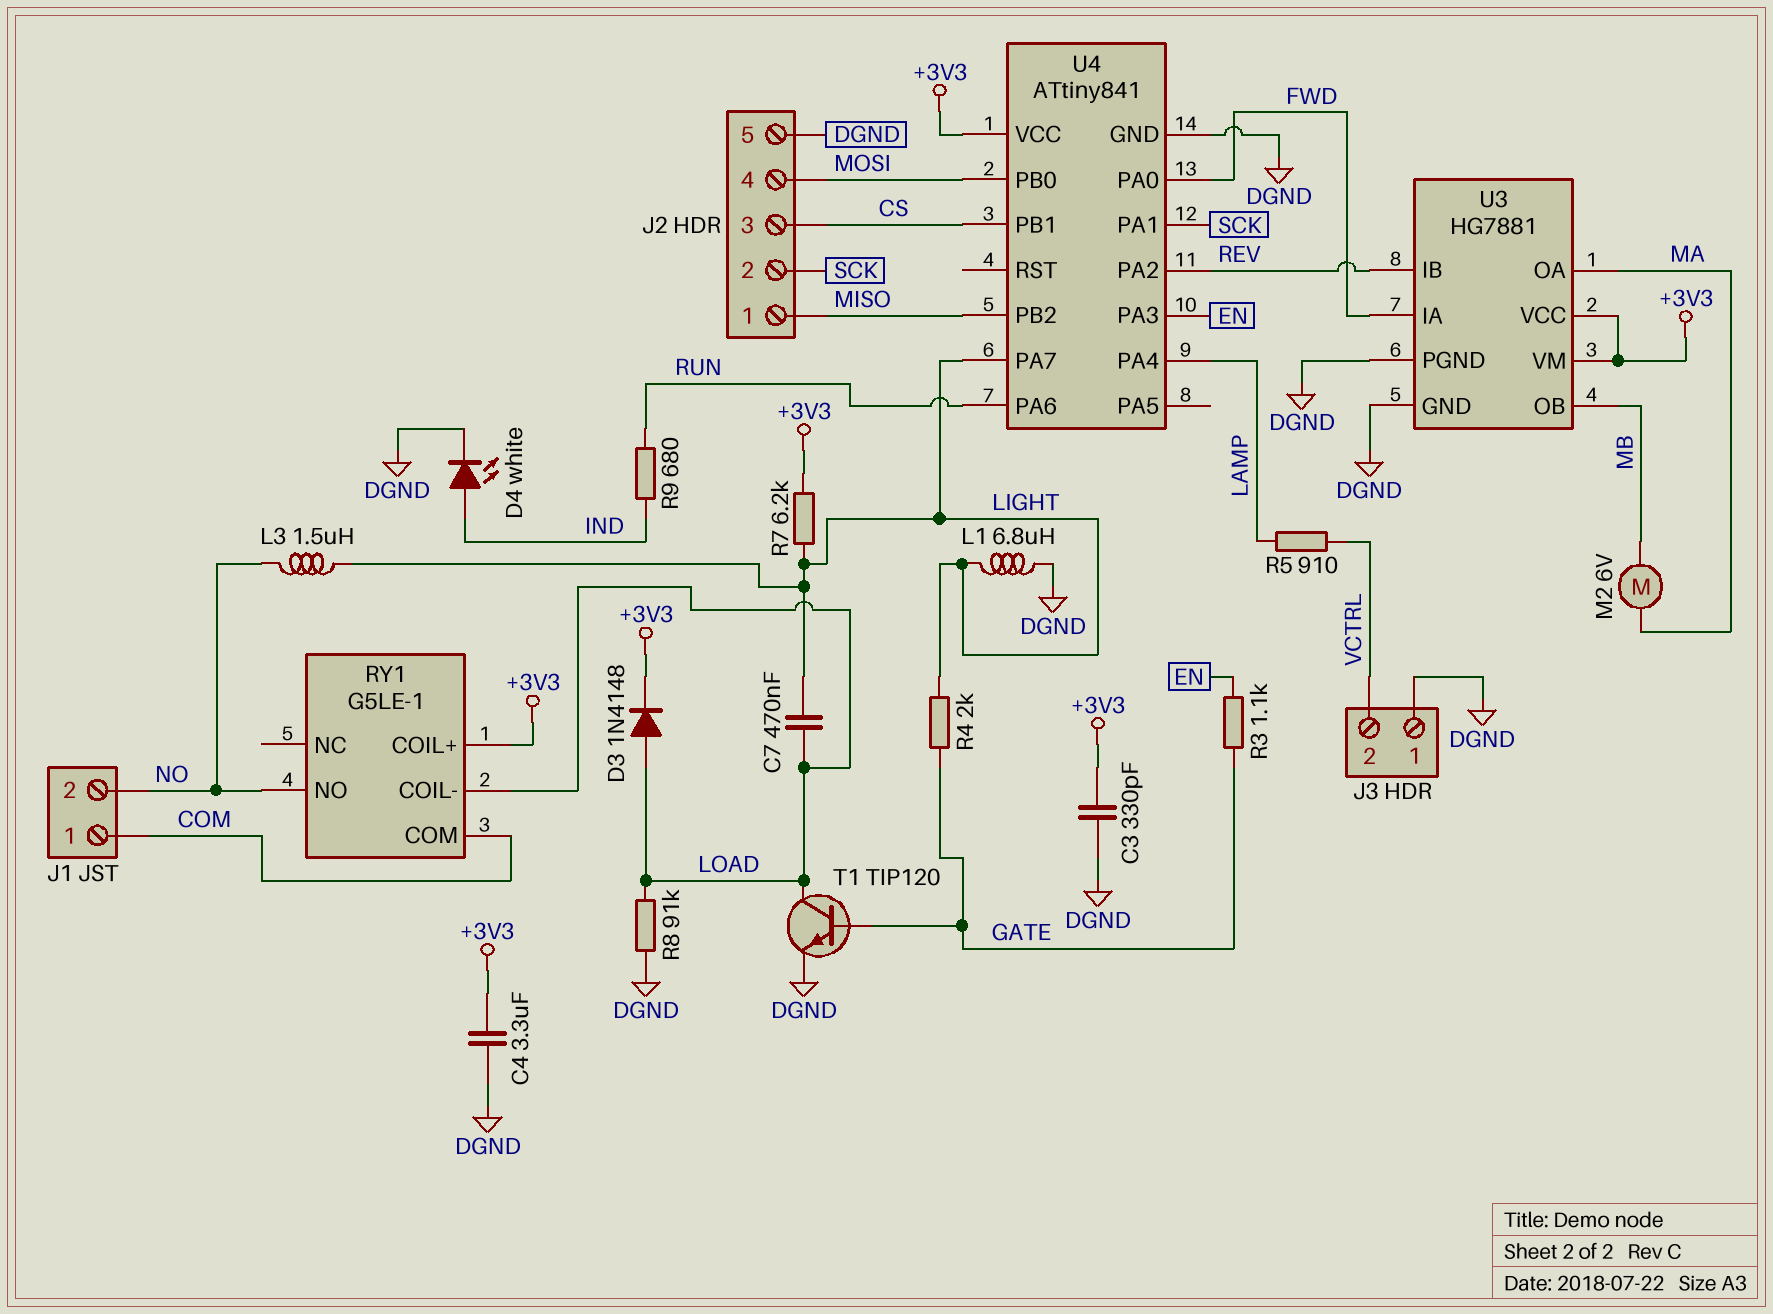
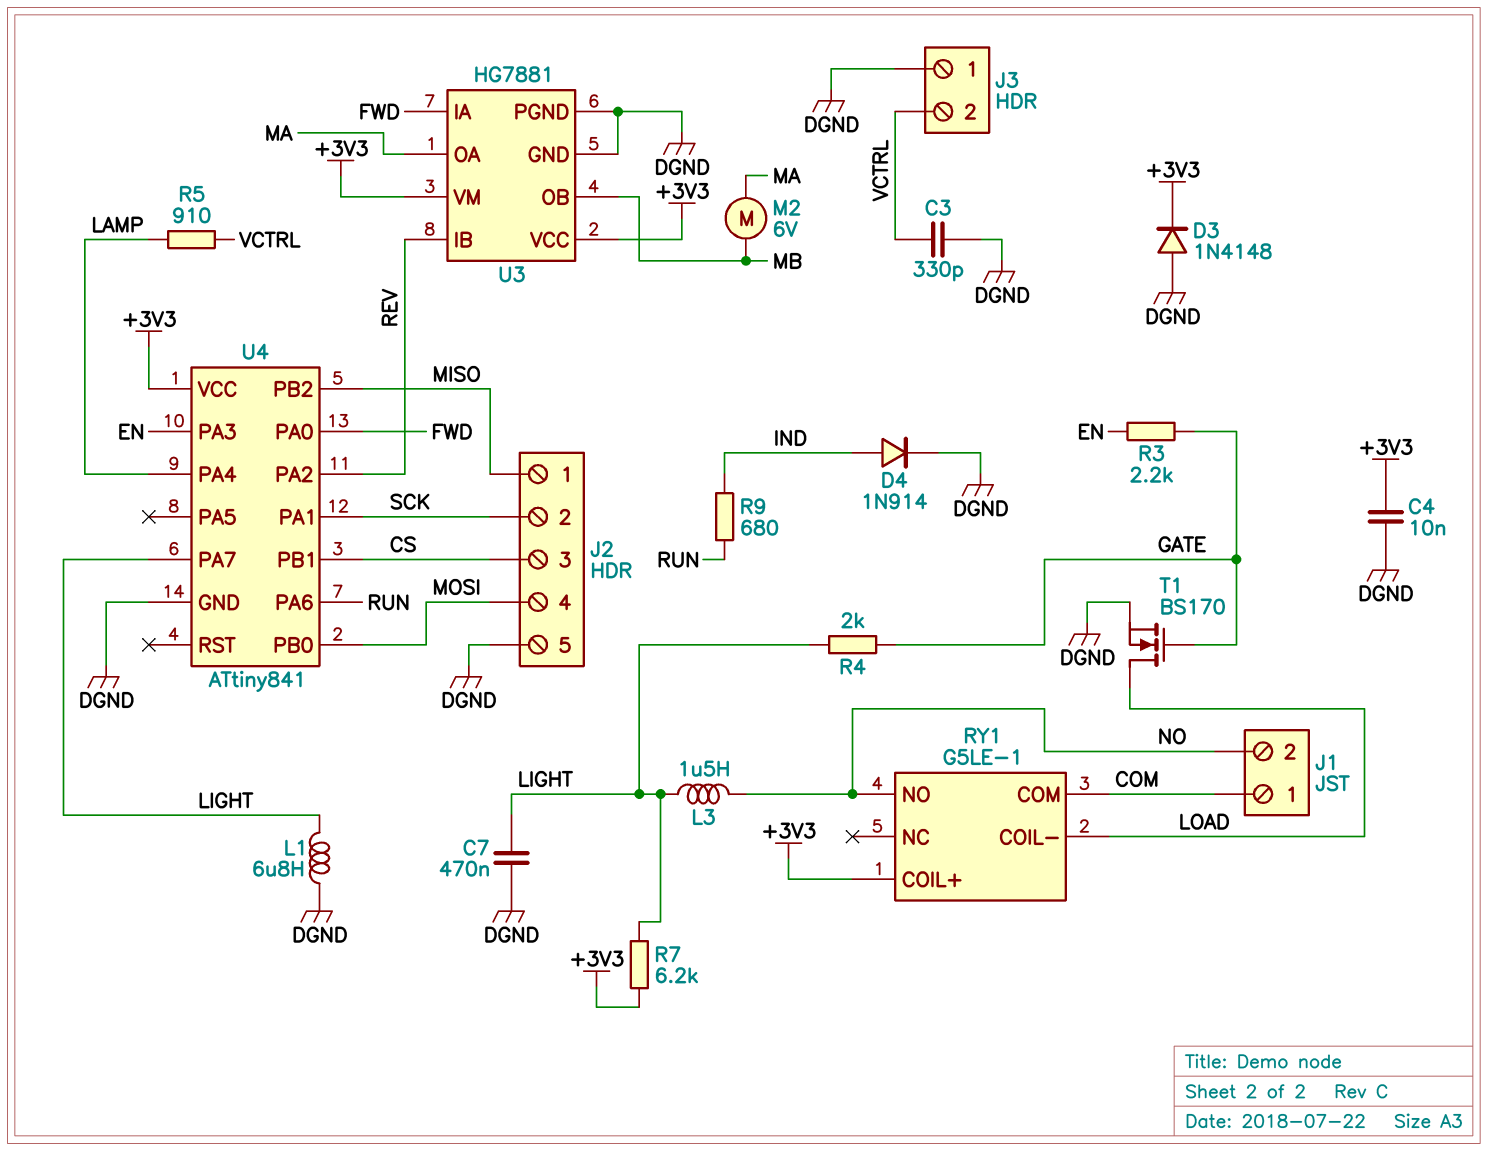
C3: 330pF (+3V3, DGND) -> 330pF (DGND, VCTRL)
C4: 3.3uF (+3V3, DGND) -> 10nF (+3V3, DGND)
C7: 470nF (LIGHT, LOAD) -> 470nF (DGND, LIGHT)
D3: diode 1N4148 (A LOAD, K +3V3) -> diode 1N4148 (A DGND, K +3V3)
D4: LED white (A IND, K DGND) -> diode 1N914 (A IND, K DGND)
R3: 1.1k (EN, GATE) -> 2.2k (EN, GATE)
R8: 91k (DGND, LOAD) -> none
T1: NPN TIP120 (B GATE, C LOAD, E DGND) -> NMOS BS170 (G GATE, D LOAD, S DGND)

